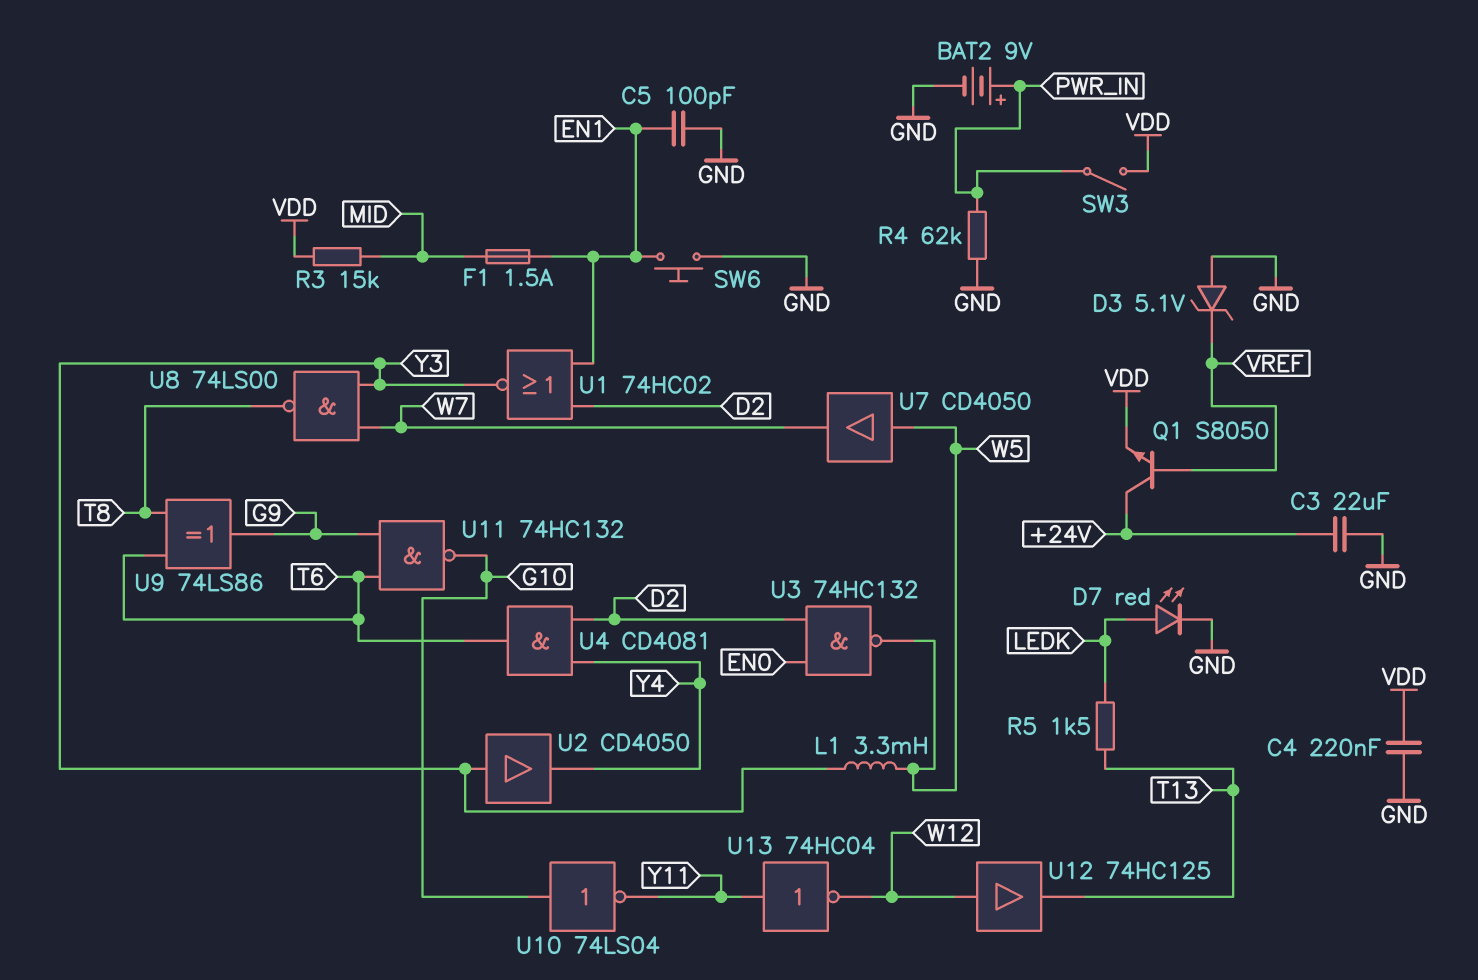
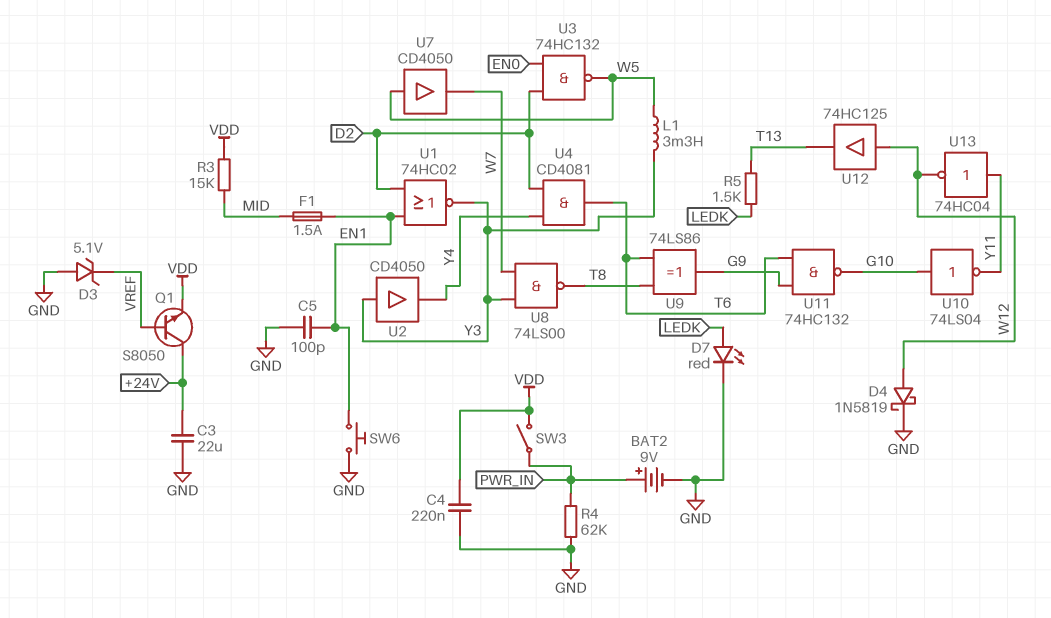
D4: none -> schottky 1N5819 (A W12, K GND)

